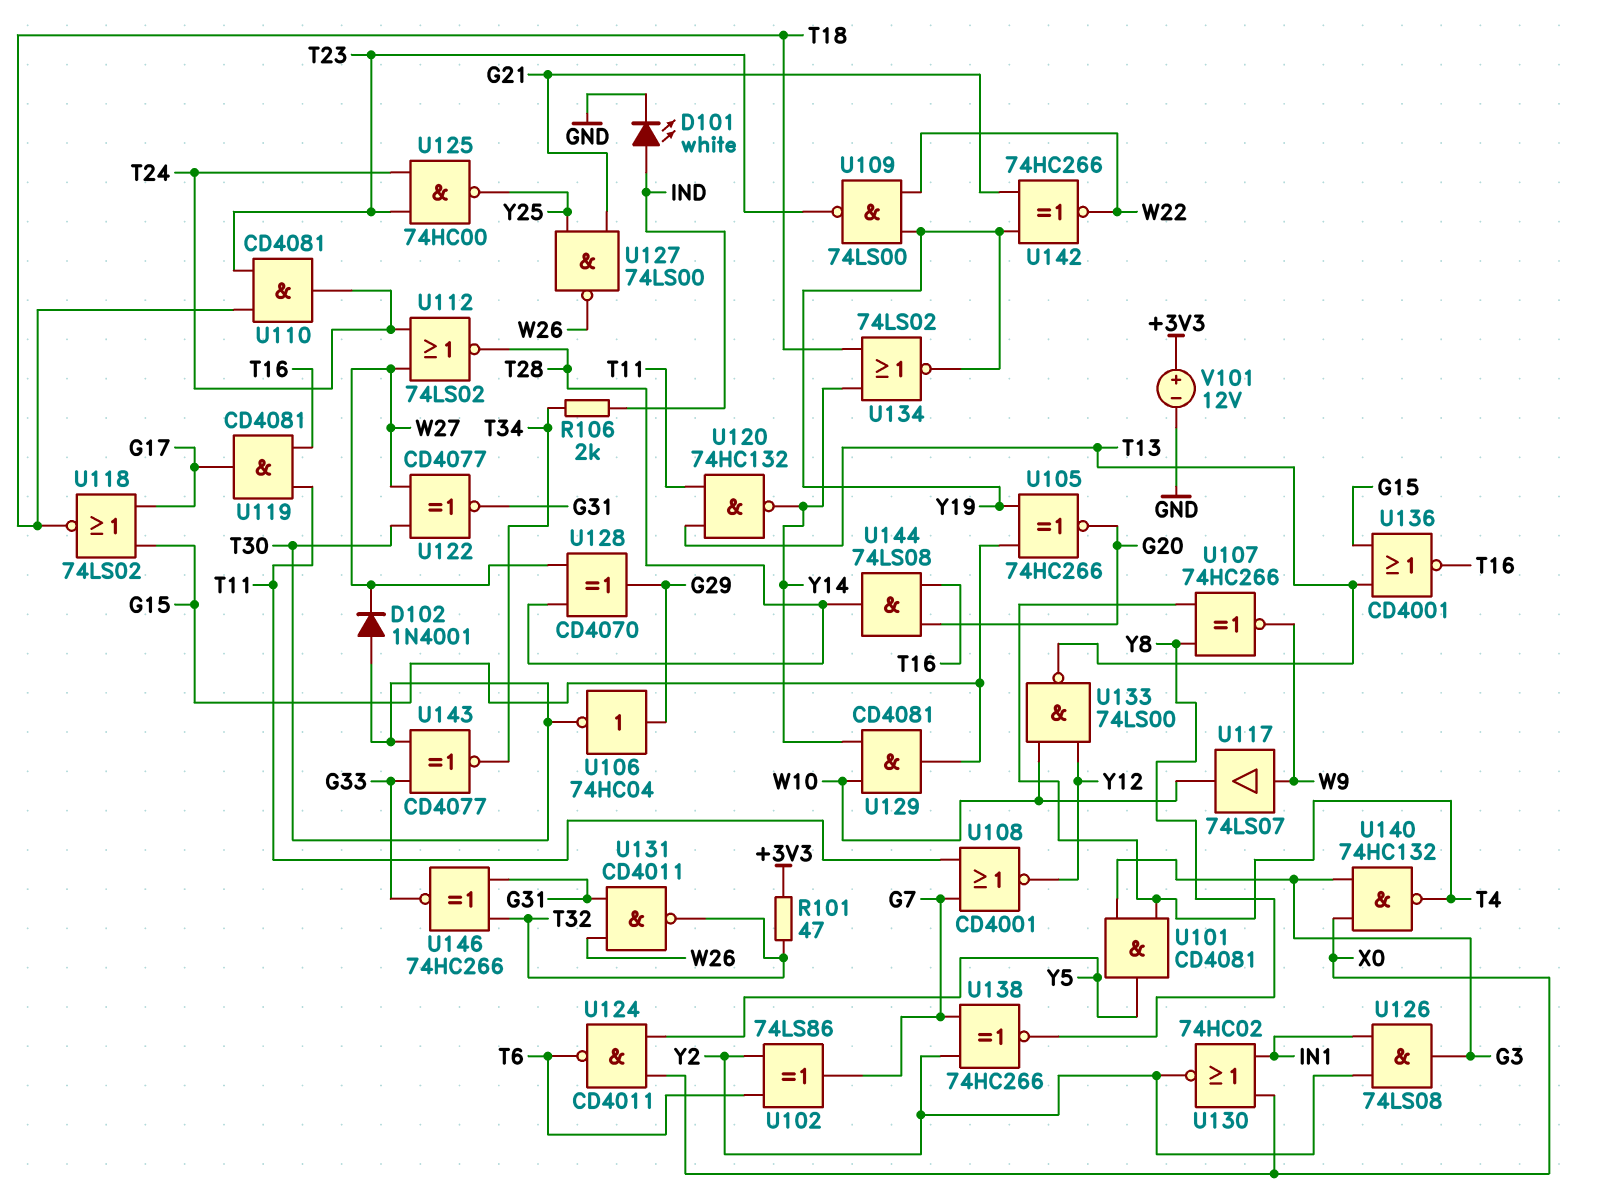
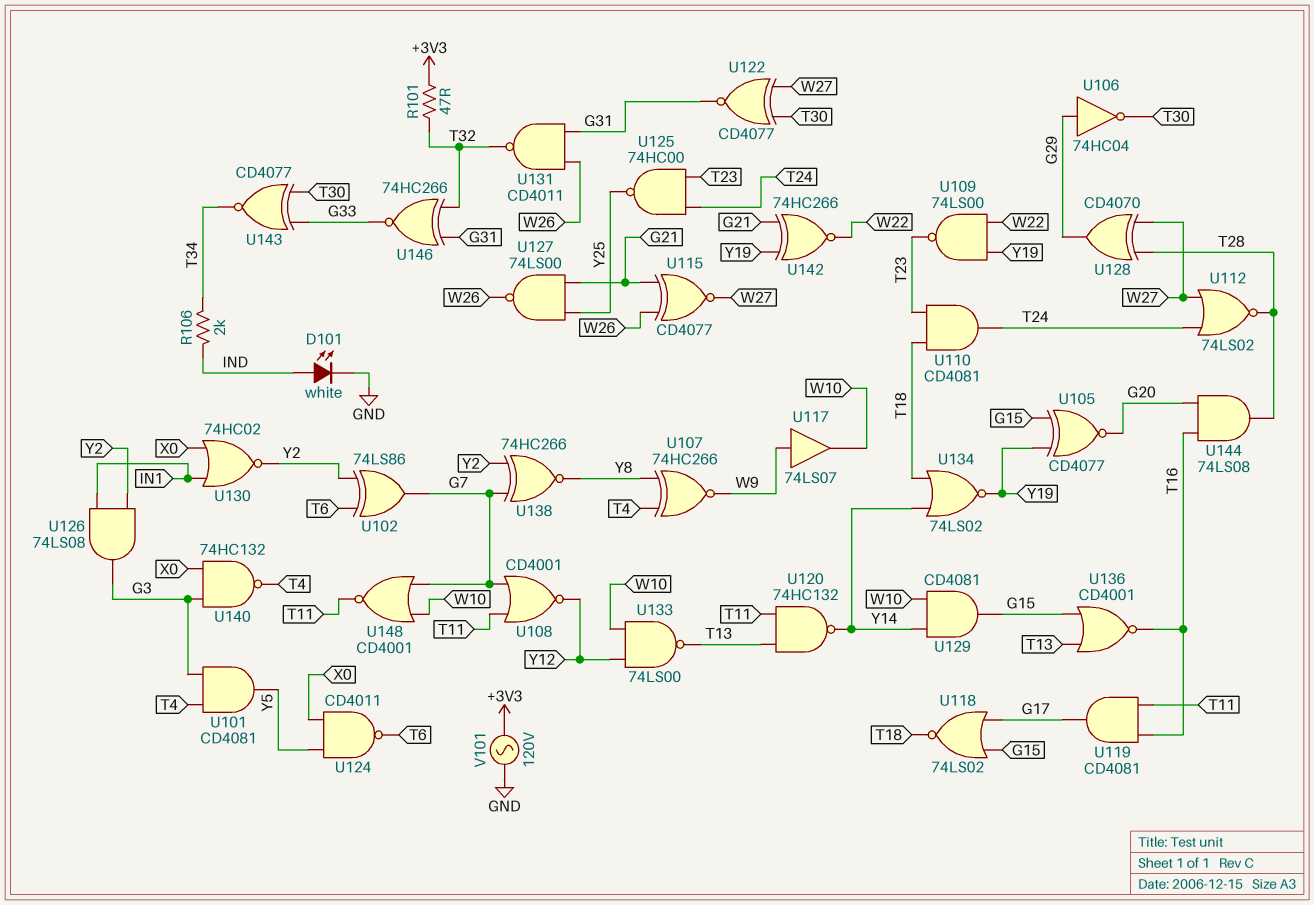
D102: diode 1N4001 (A T30, K W27) -> none
U105: XNOR 74HC266 (in G15, in Y19, out G20) -> XNOR CD4077 (in G15, in Y19, out G20)
U115: none -> XNOR CD4077 (in G21, in W26, out W27)
U148: none -> NOR CD4001 (in G7, in W10, out T11)
V101: 12V (plus +3V3, minus GND) -> AC 120V (+3V3, GND)

